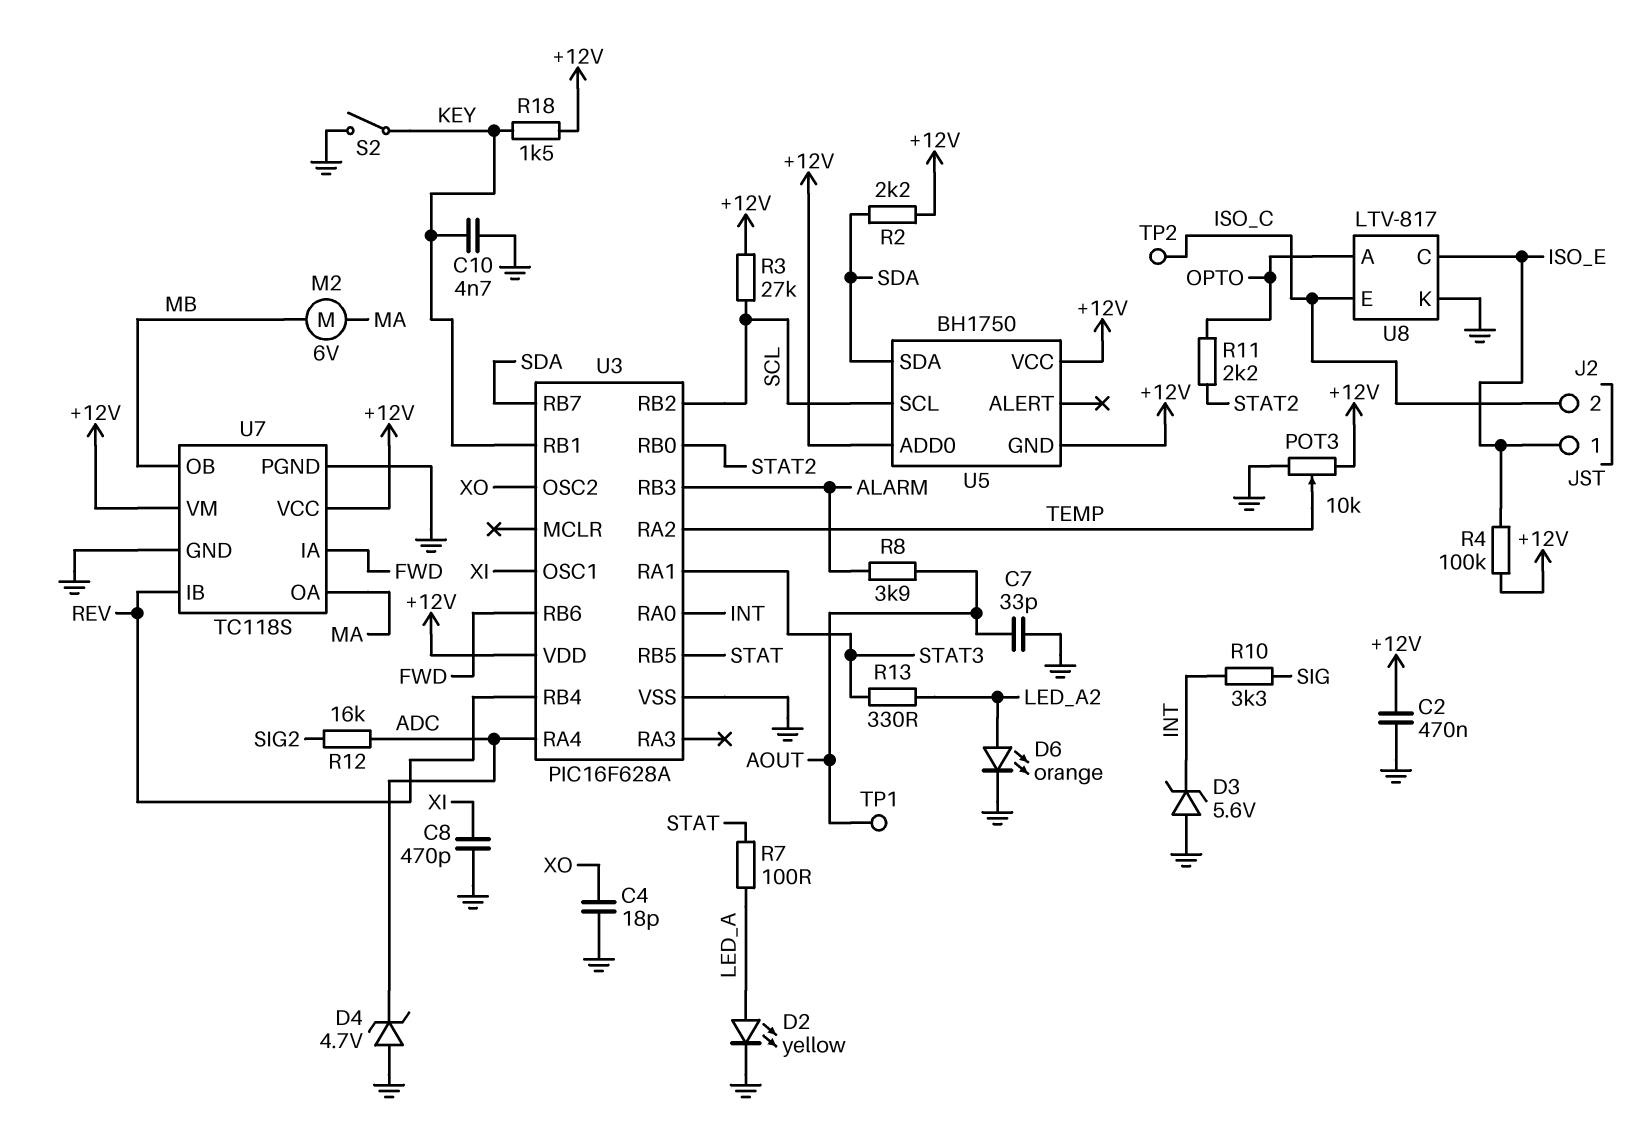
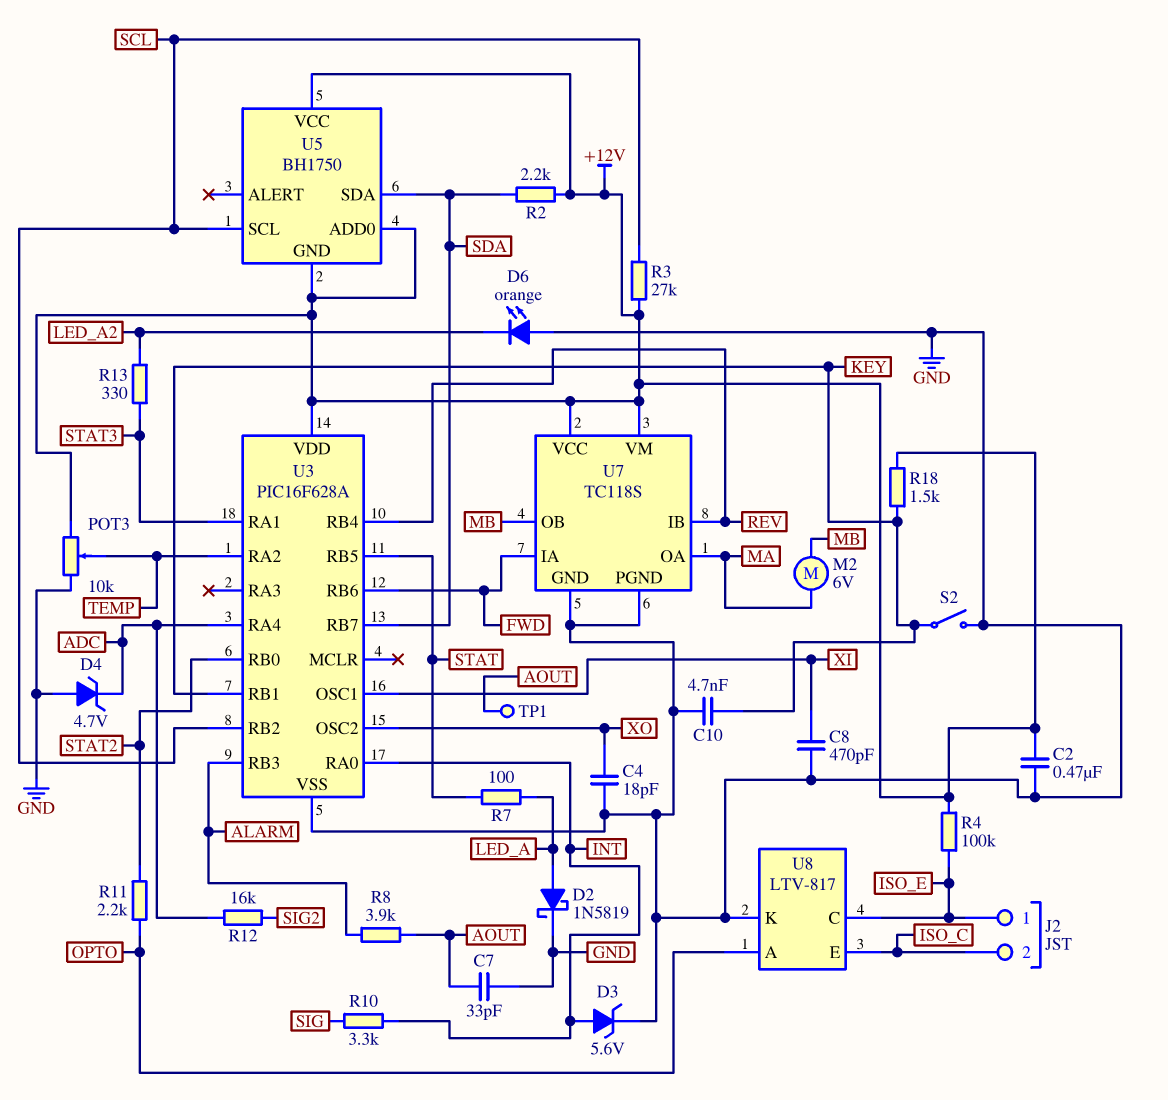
D2: LED yellow (A LED_A, K GND) -> schottky 1N5819 (A LED_A, K GND)
D3: zener 5.6V (A GND, K INT) -> zener 5.6V (A INT, K GND)
D6: LED orange (A LED_A2, K GND) -> LED orange (A GND, K LED_A2)
TP2: test point (ISO_C) -> none

